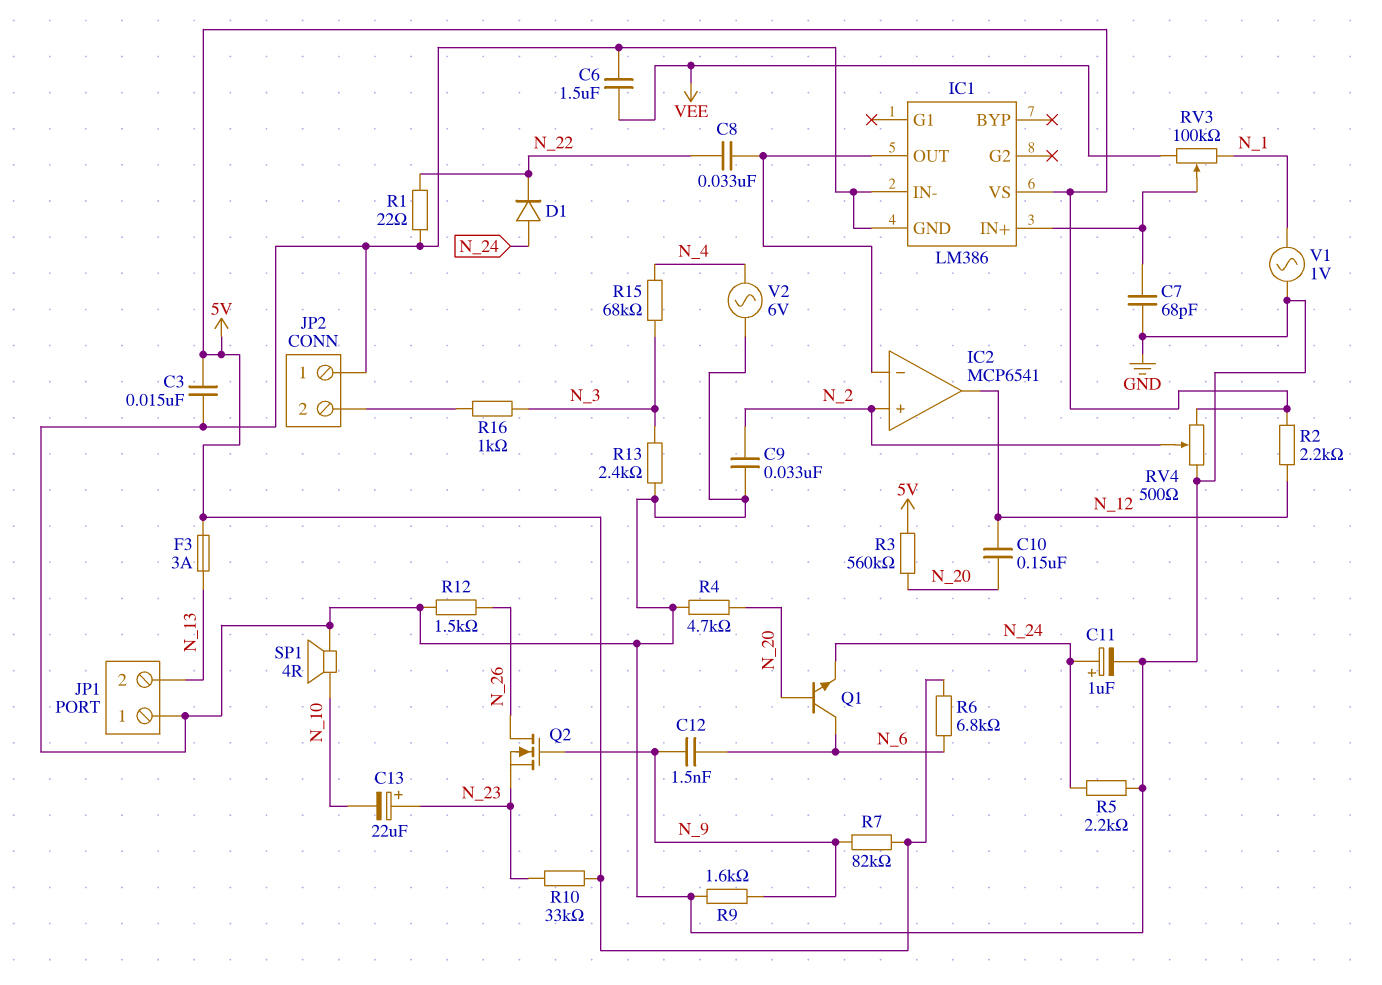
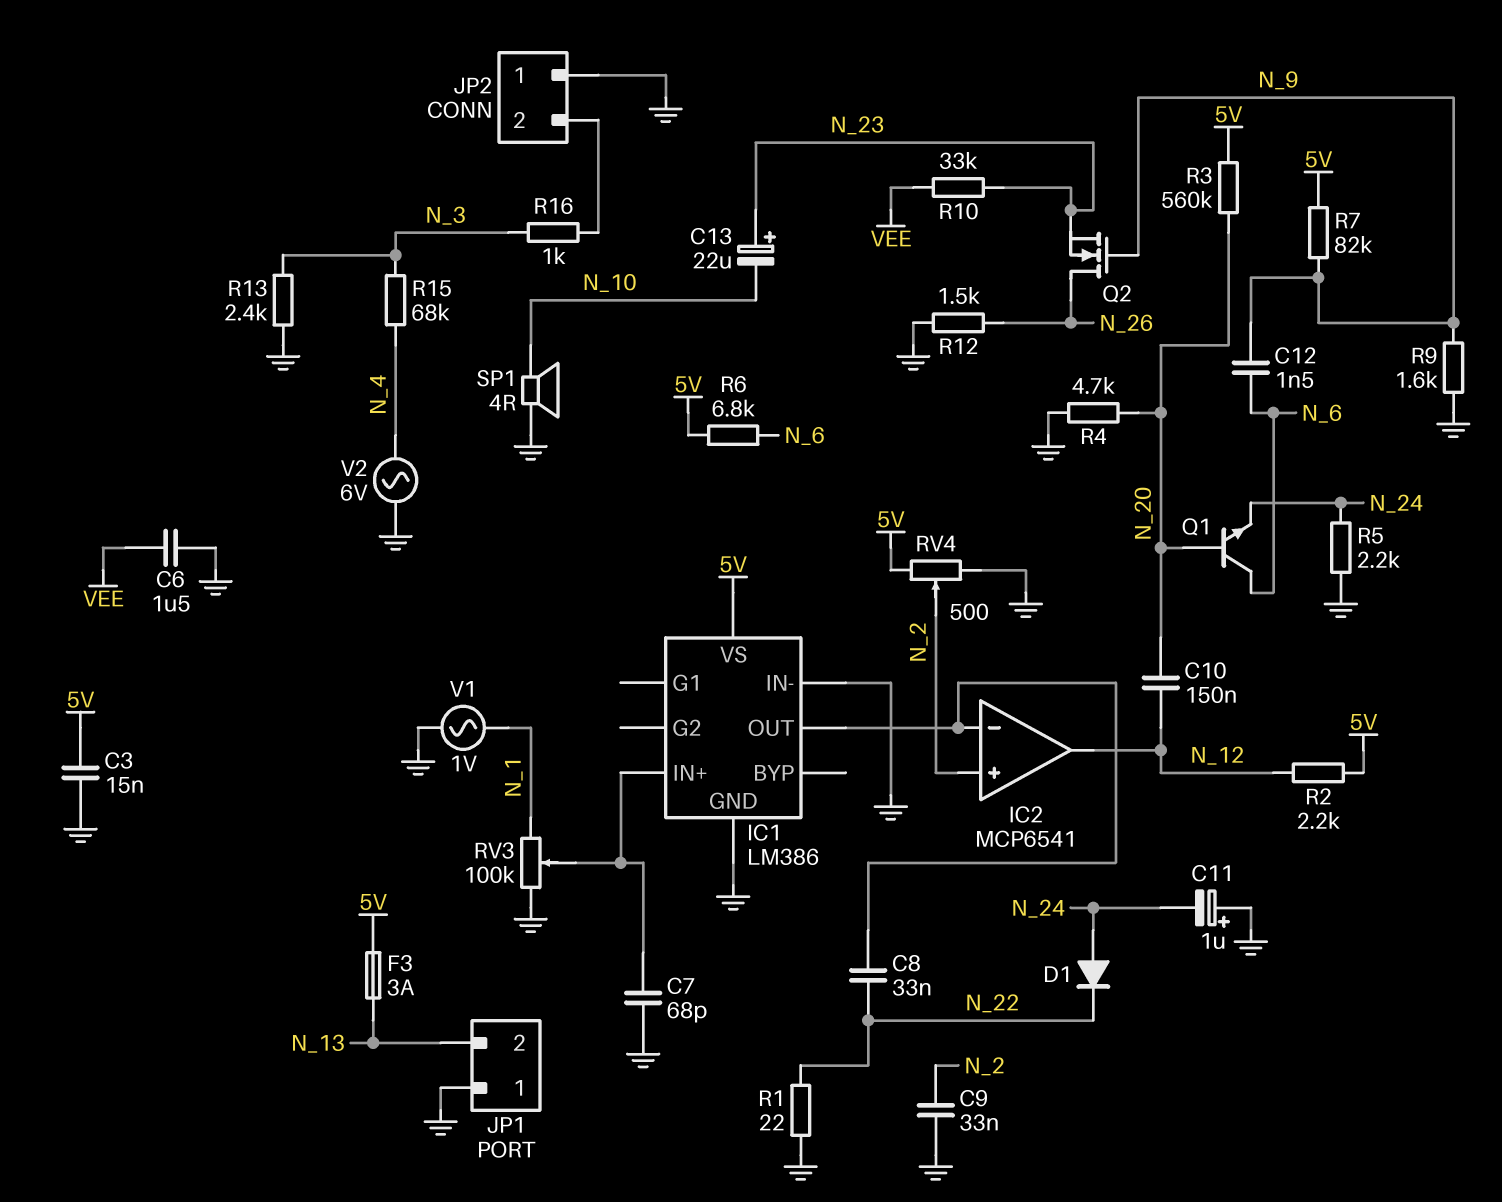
C11: 1uF (plus N_24, minus GND) -> 1uF (plus GND, minus N_24)
R10: 33k (5V, N_23) -> 33k (N_23, VEE)
RV3: 100k (N_1, VEE, wiper IC1/IN+) -> 100k (GND, N_1, wiper IC1/IN+)

